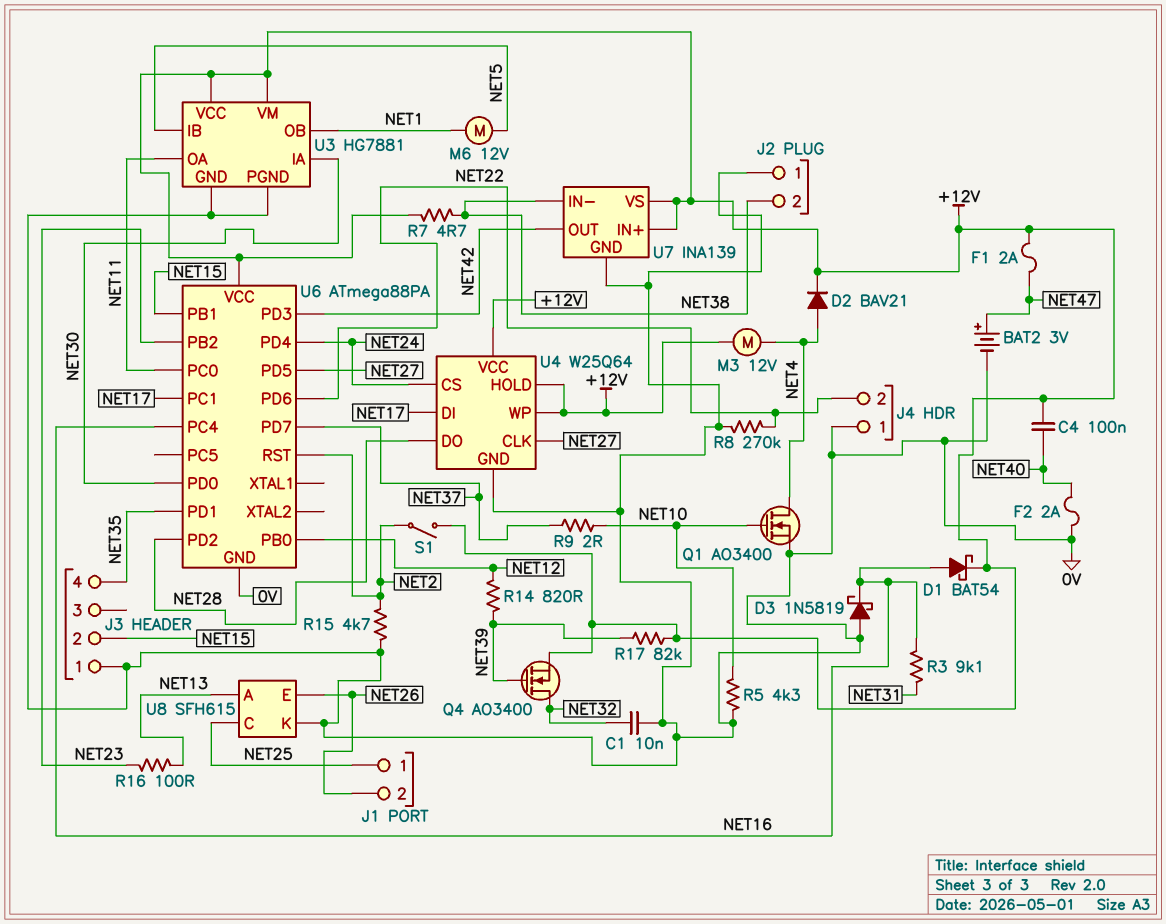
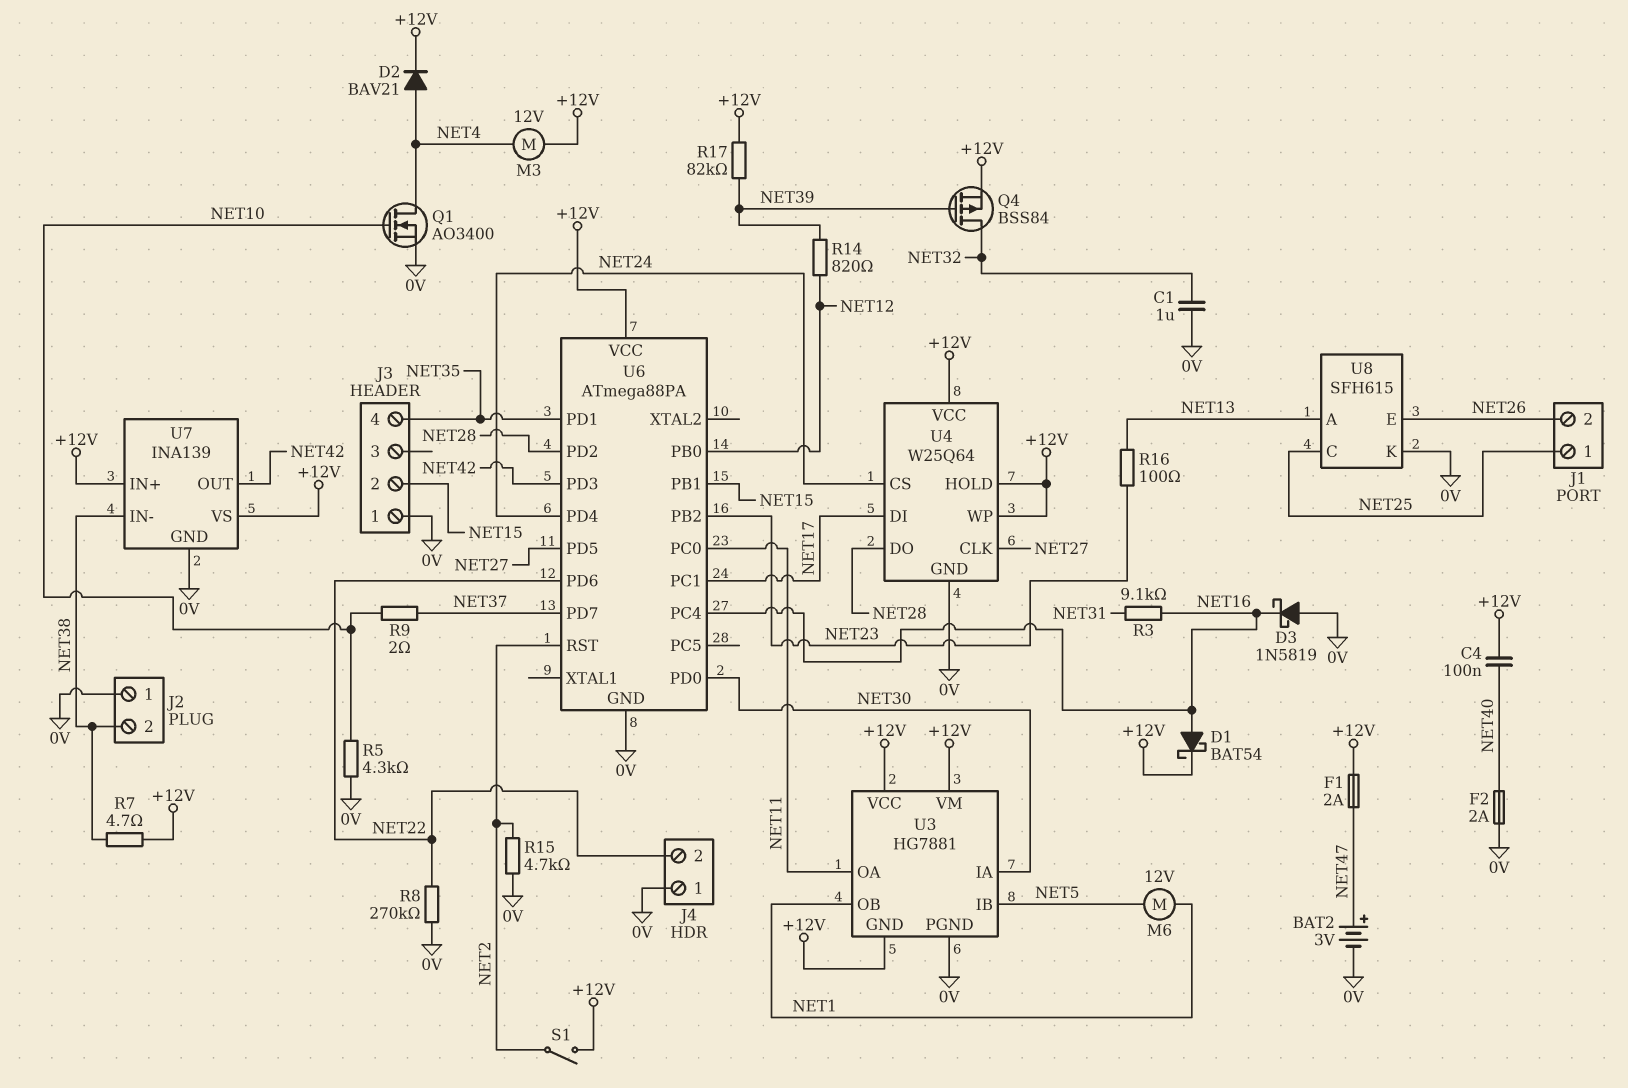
C1: 10nF (0V, NET32) -> 1uF (0V, NET32)
Q4: NMOS AO3400 (G NET39, D NET32, S +12V) -> PMOS BSS84 (G NET39, D NET32, S +12V)
U3 pin GND: 0V -> +12V

